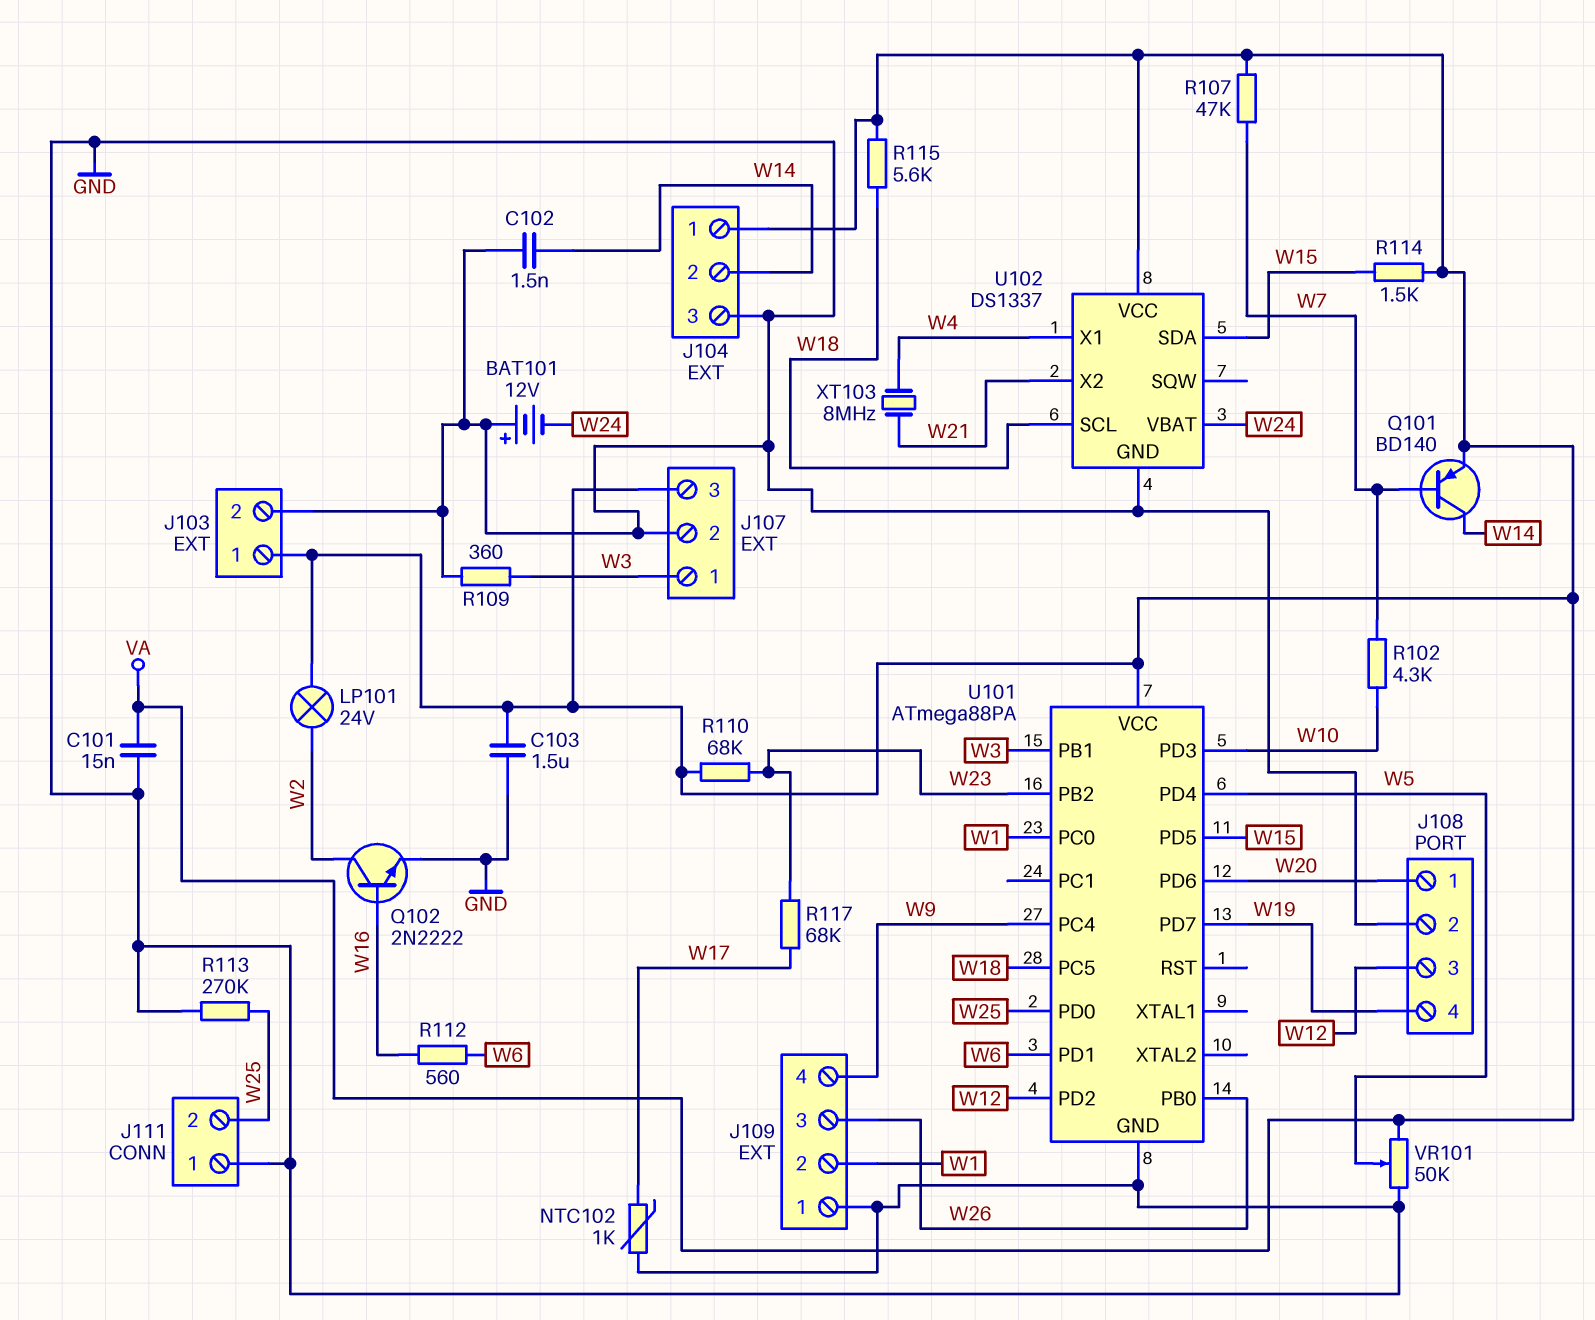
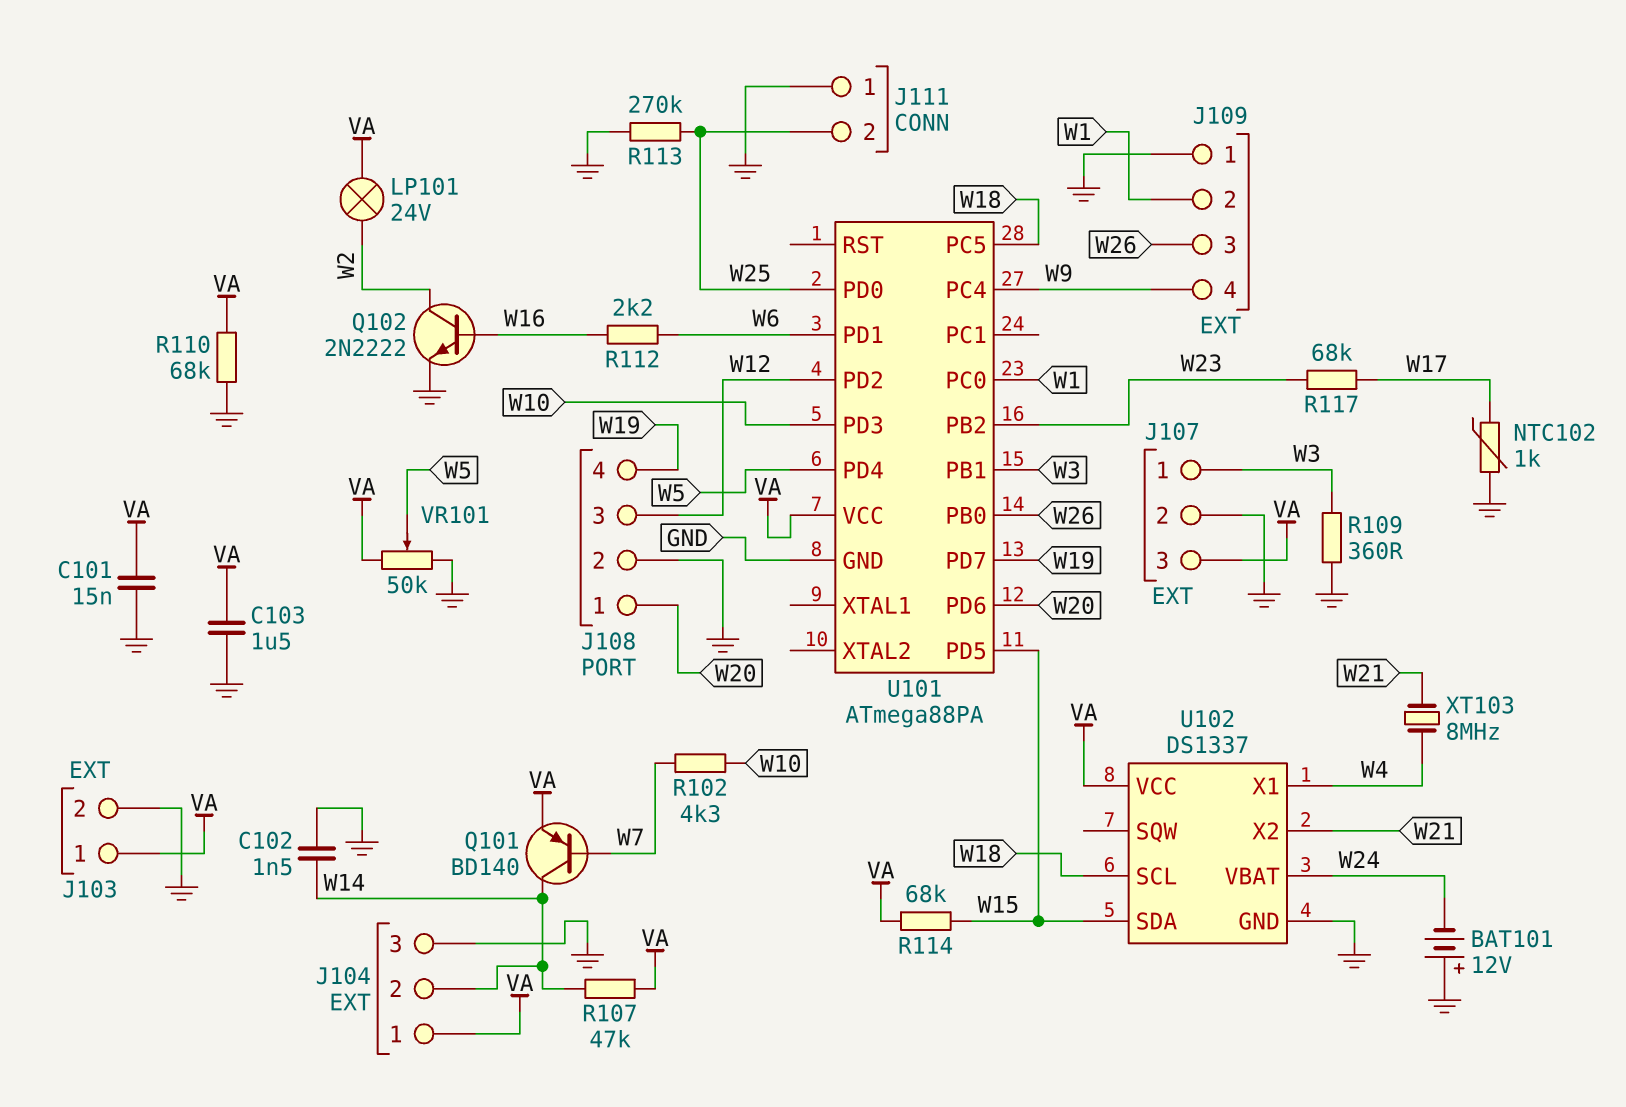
R107: 47k (VA, W7) -> 47k (VA, W14)
R110: 68k (VA, W23) -> 68k (GND, VA)
R112: 560 (W6, W16) -> 2.2k (W6, W16)
R114: 1.5k (VA, W15) -> 68k (VA, W15)
R115: 5.6k (VA, W18) -> none

